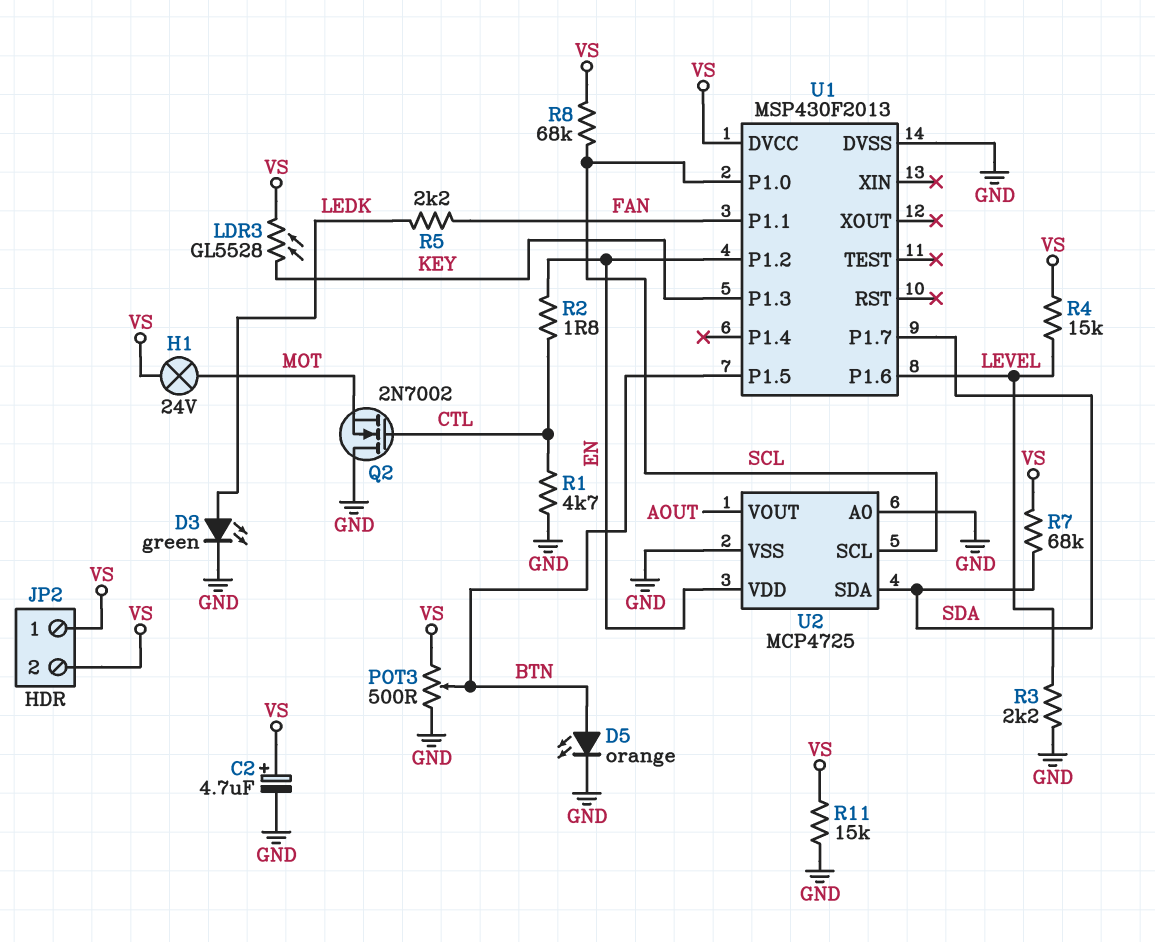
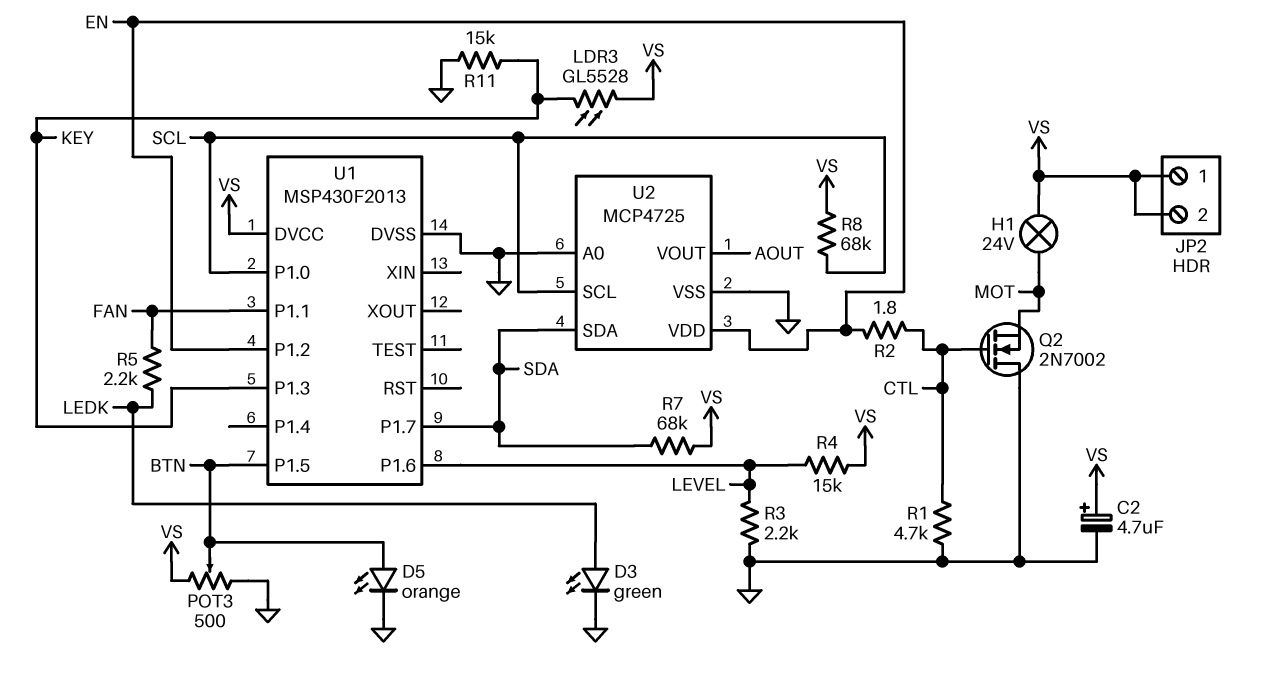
R11: 15k (GND, VS) -> 15k (GND, KEY)

